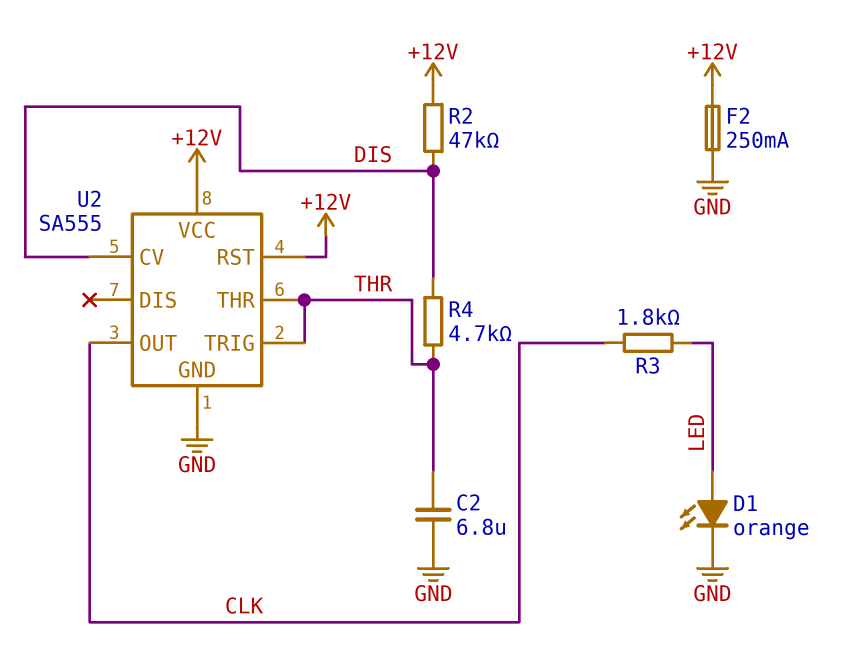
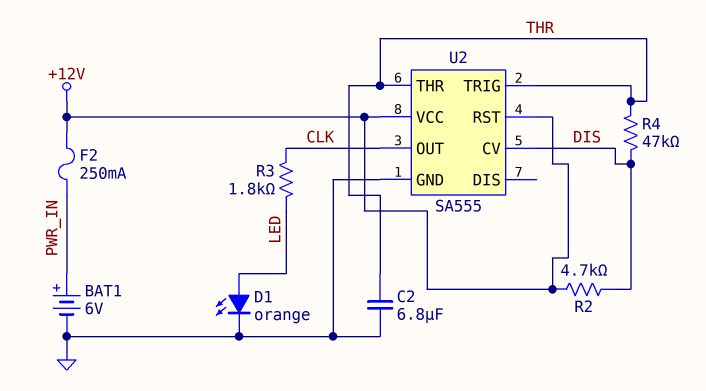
BAT1: none -> 6V (plus PWR_IN, minus GND)
F2: 250mA (+12V, GND) -> 250mA (+12V, PWR_IN)
R2: 47k (+12V, DIS) -> 4.7k (+12V, DIS)
R4: 4.7k (DIS, THR) -> 47k (DIS, THR)

